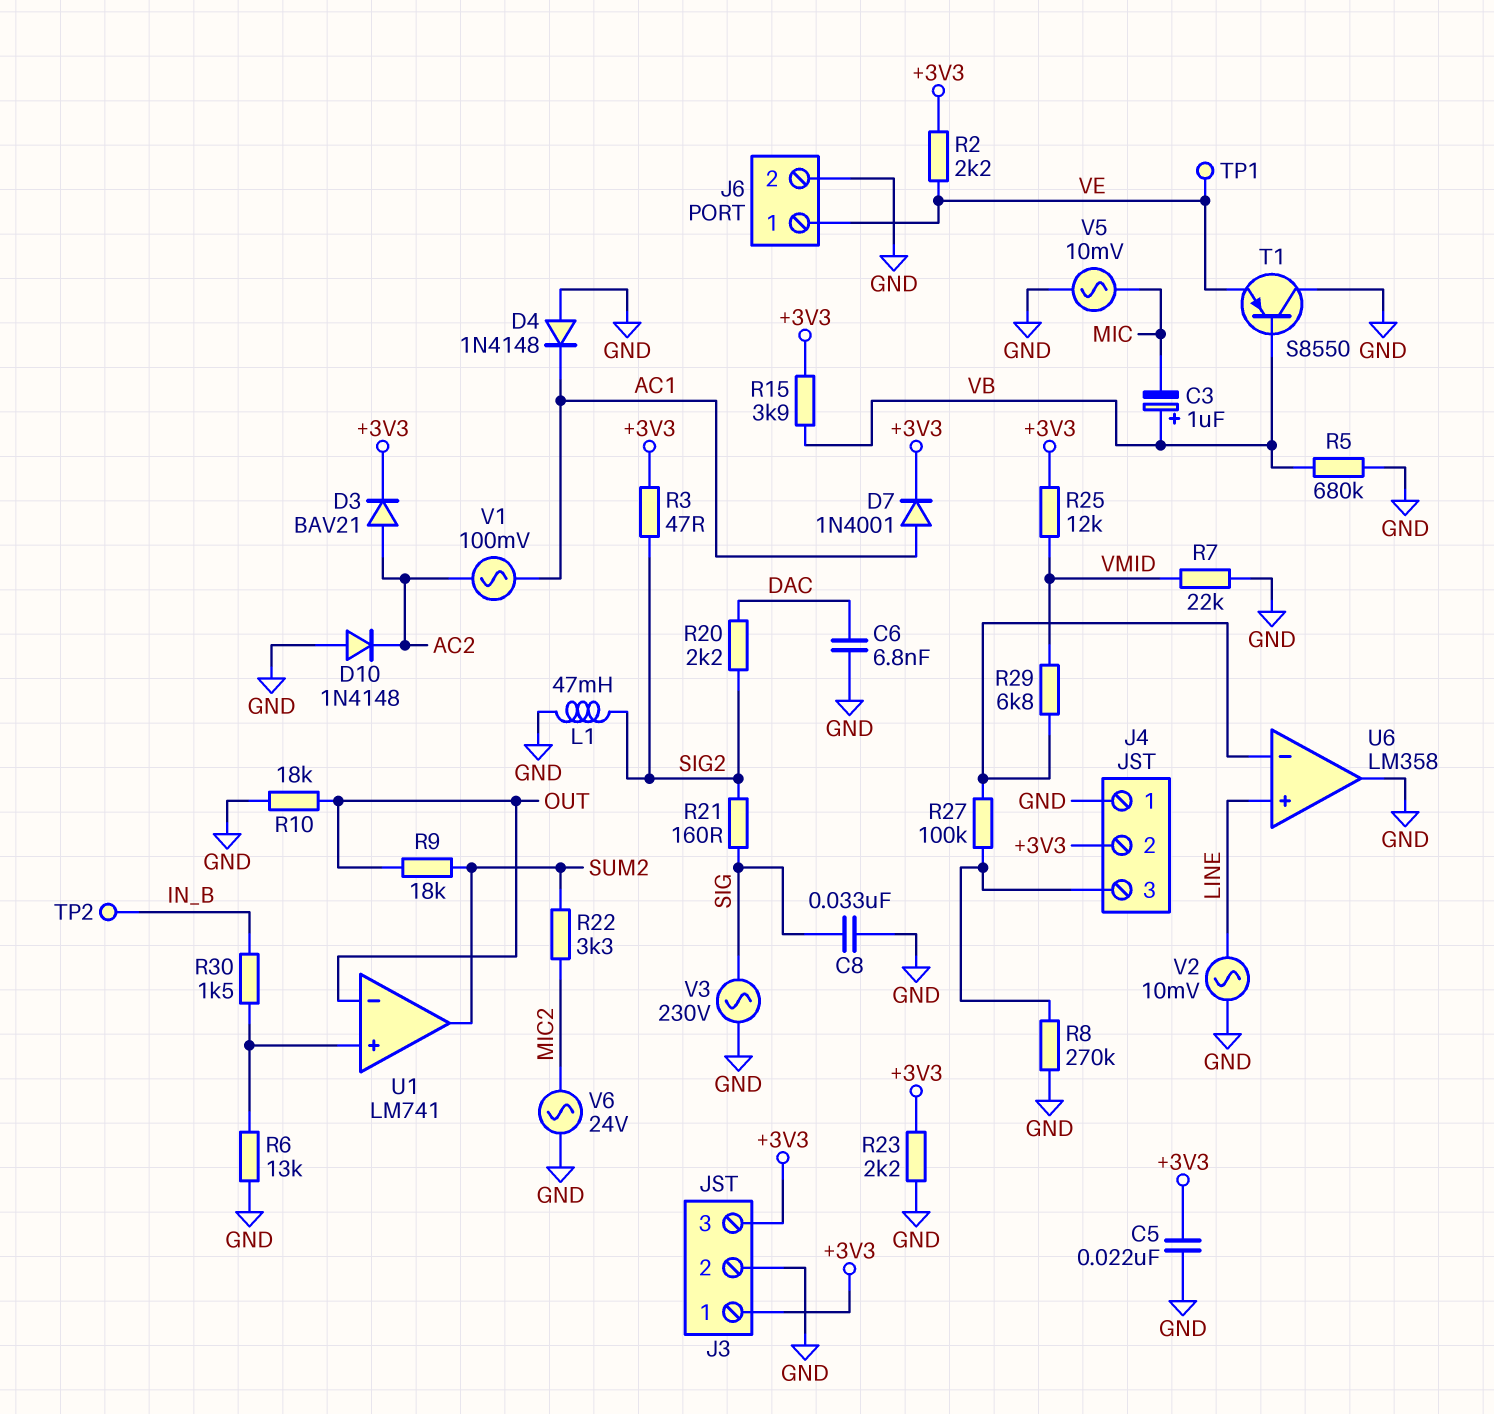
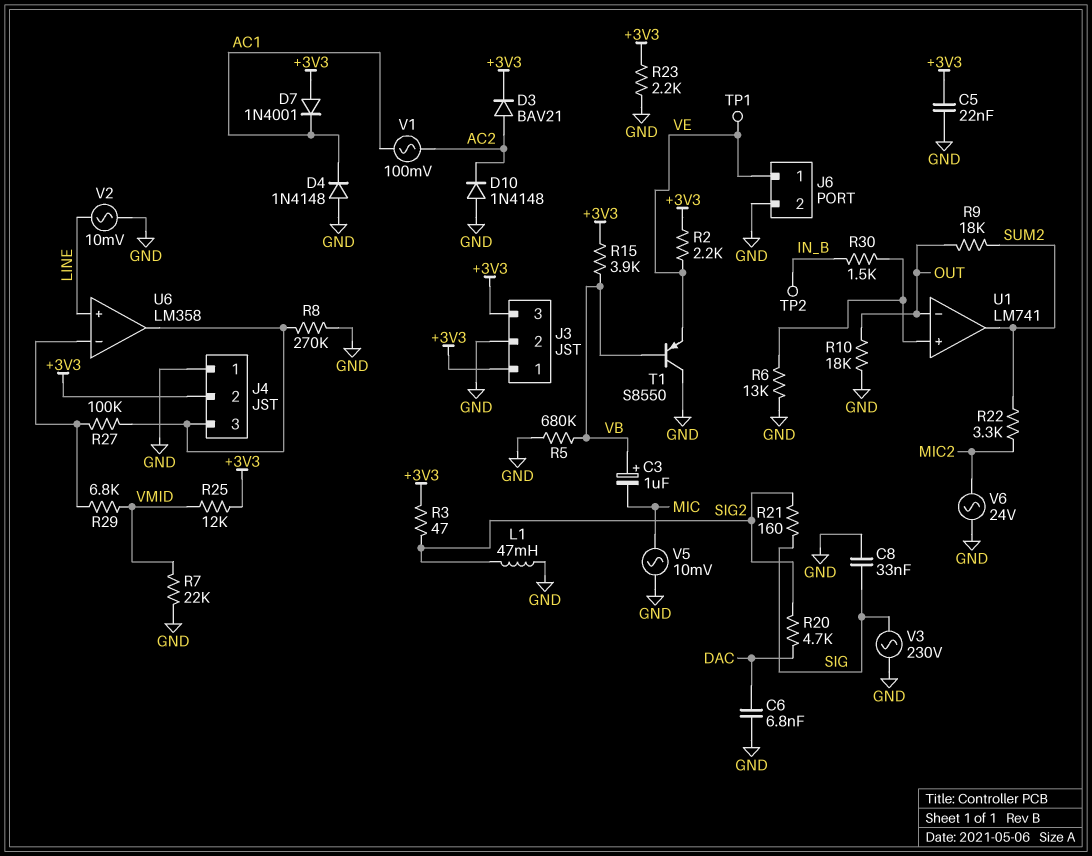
D7: diode 1N4001 (A AC1, K +3V3) -> diode 1N4001 (A +3V3, K AC1)
R20: 2.2k (DAC, SIG2) -> 4.7k (DAC, SIG2)
U6 pin out: GND -> J4/3

